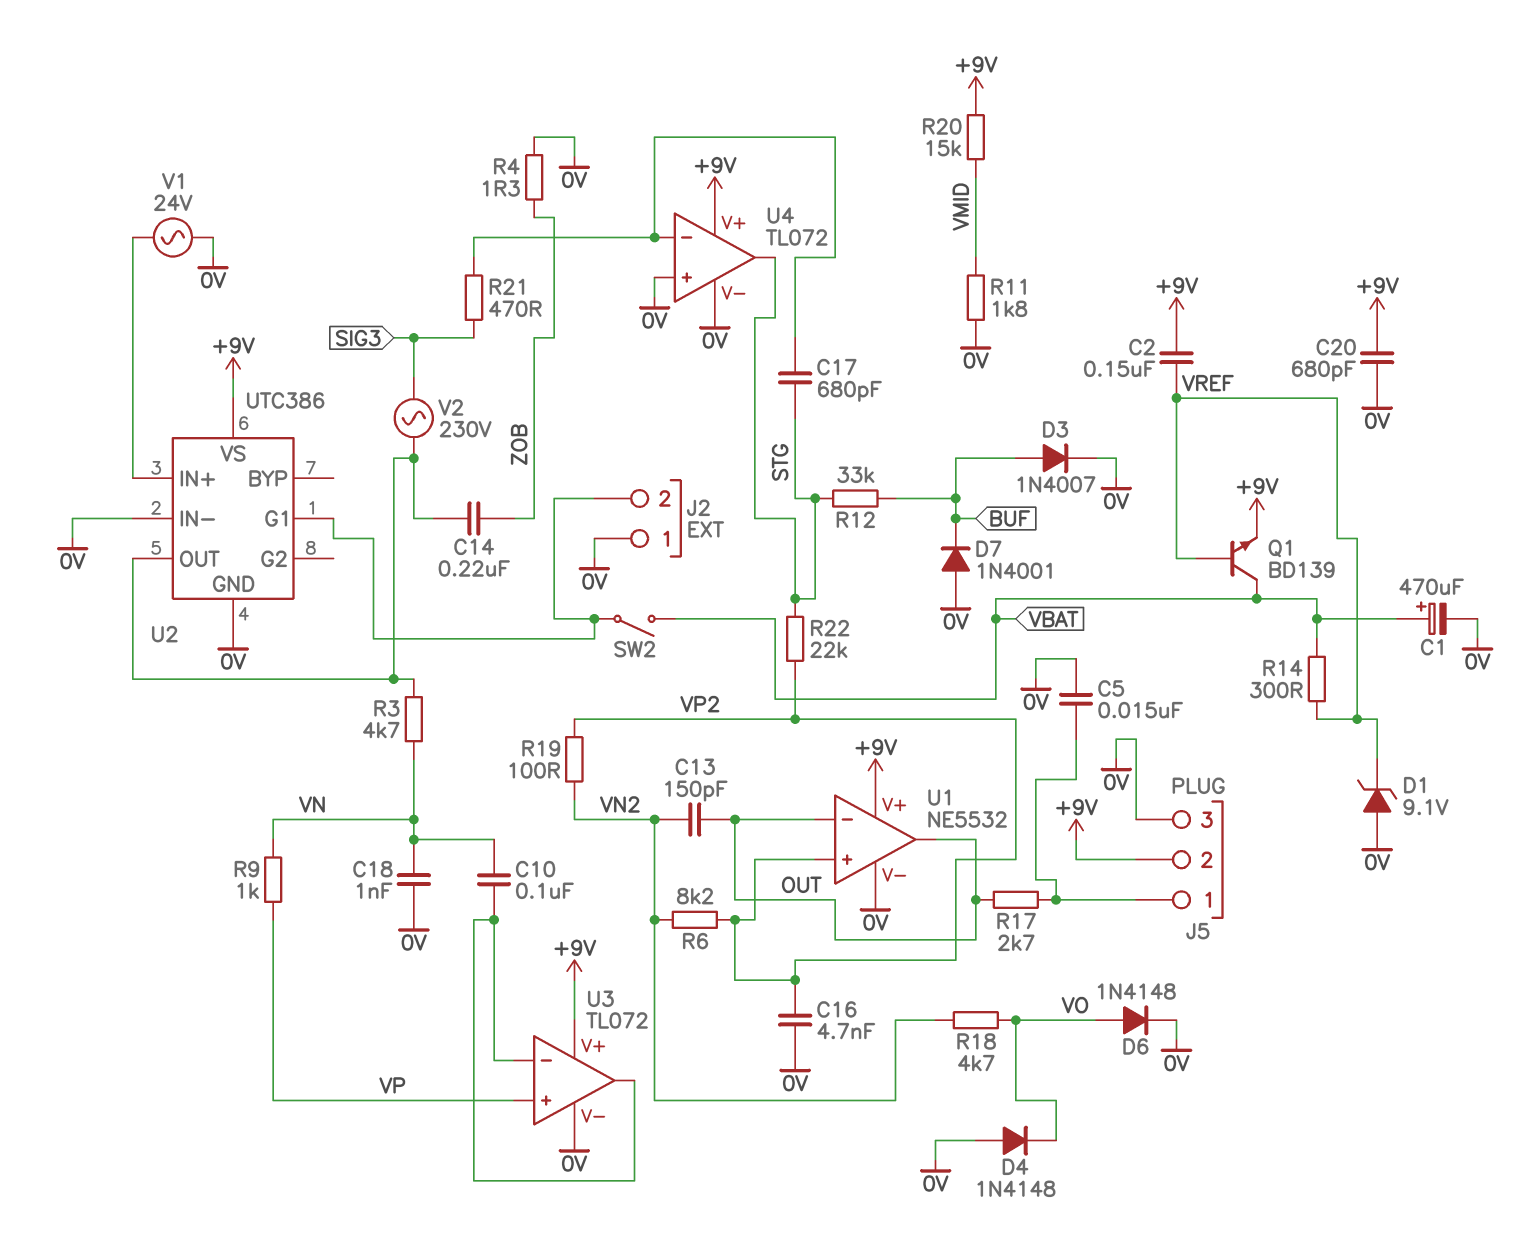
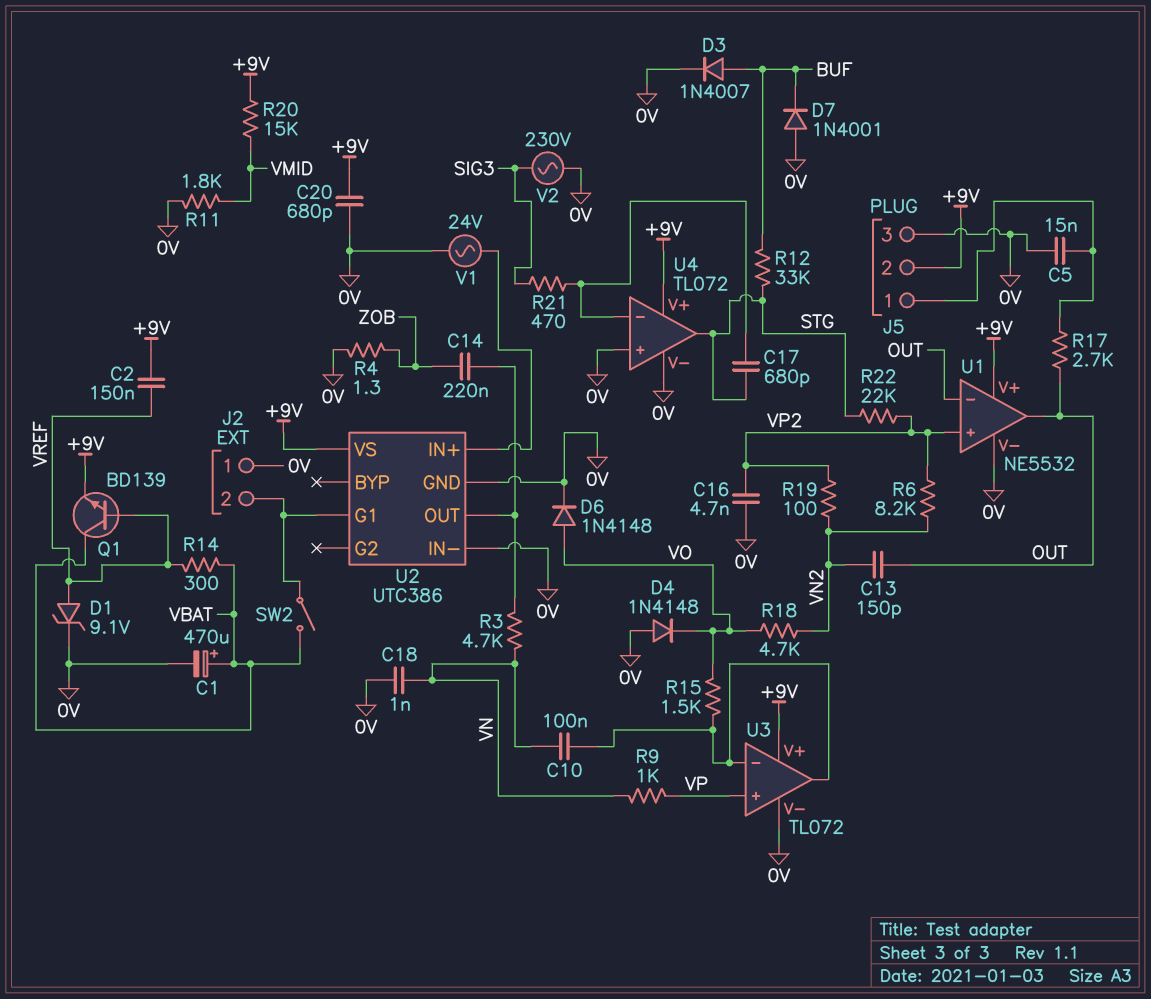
D1: zener 9.1V (A 0V, K VREF) -> zener 9.1V (A VREF, K 0V)
R15: none -> 1.5k (U3/in-, VO)
V2: AC 230V (SIG3, U2/OUT) -> AC 230V (0V, SIG3)

